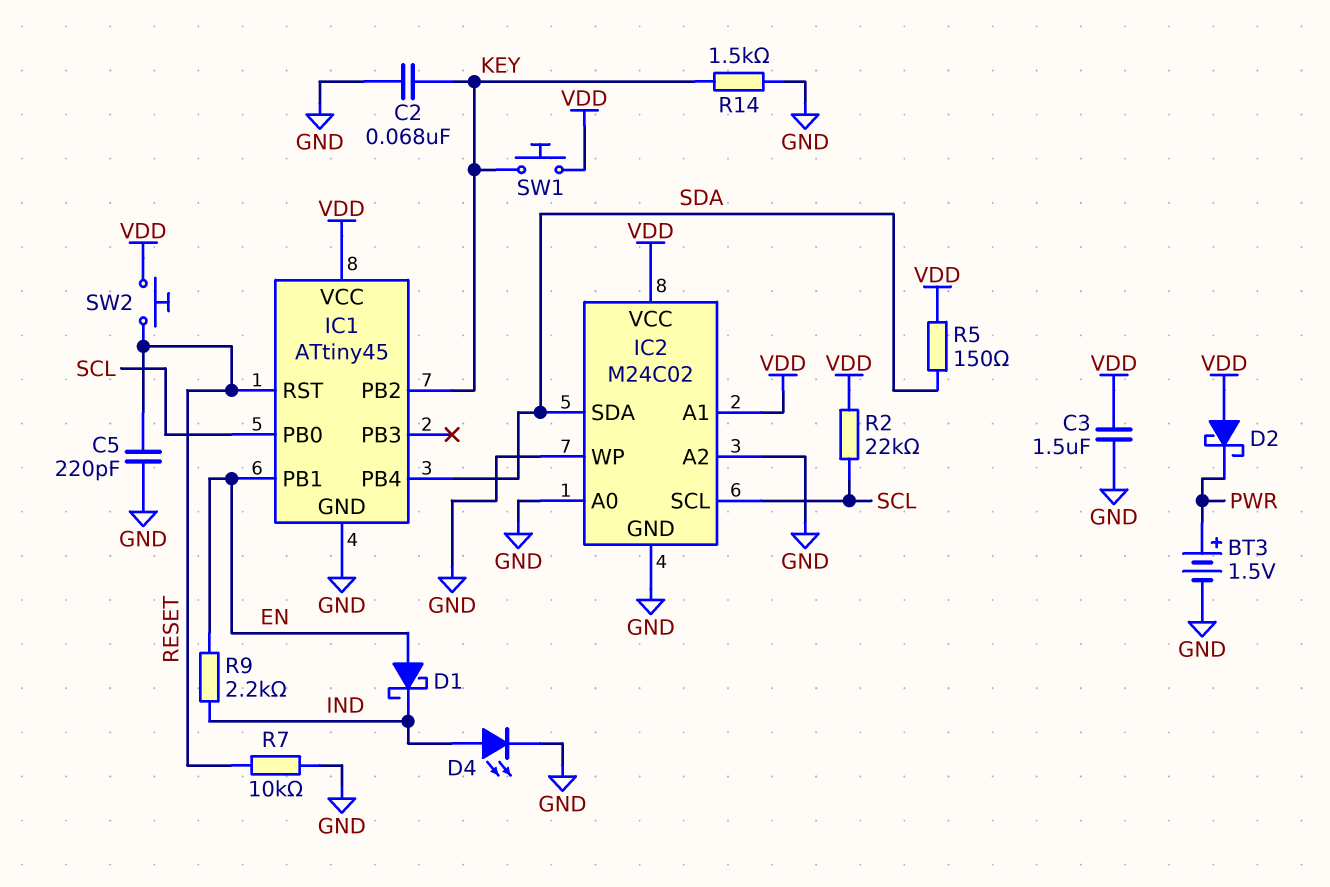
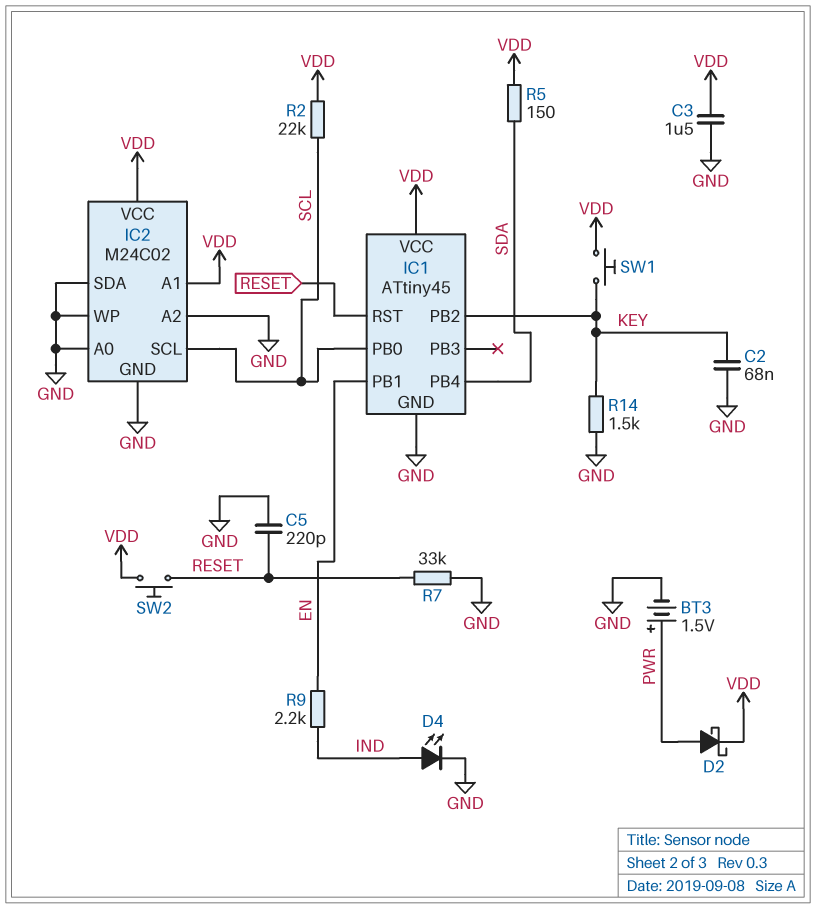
D1: schottky (A EN, K IND) -> none
D2: schottky (A VDD, K PWR) -> schottky (A PWR, K VDD)
IC2 pin SDA: SDA -> GND
R7: 10k (GND, RESET) -> 33k (GND, RESET)

